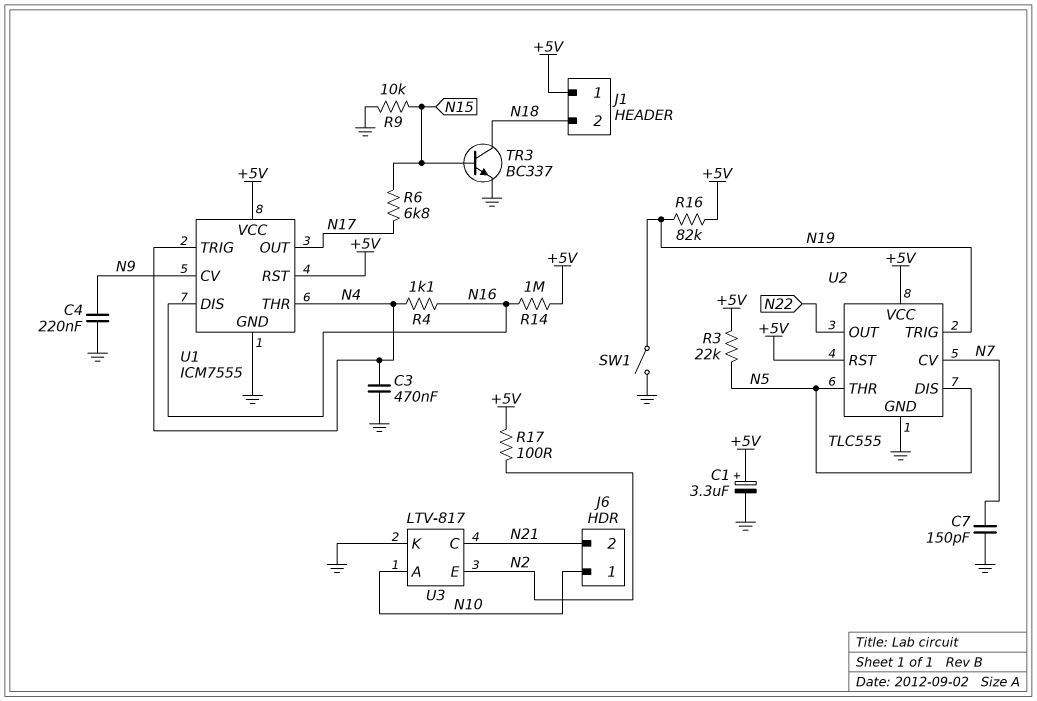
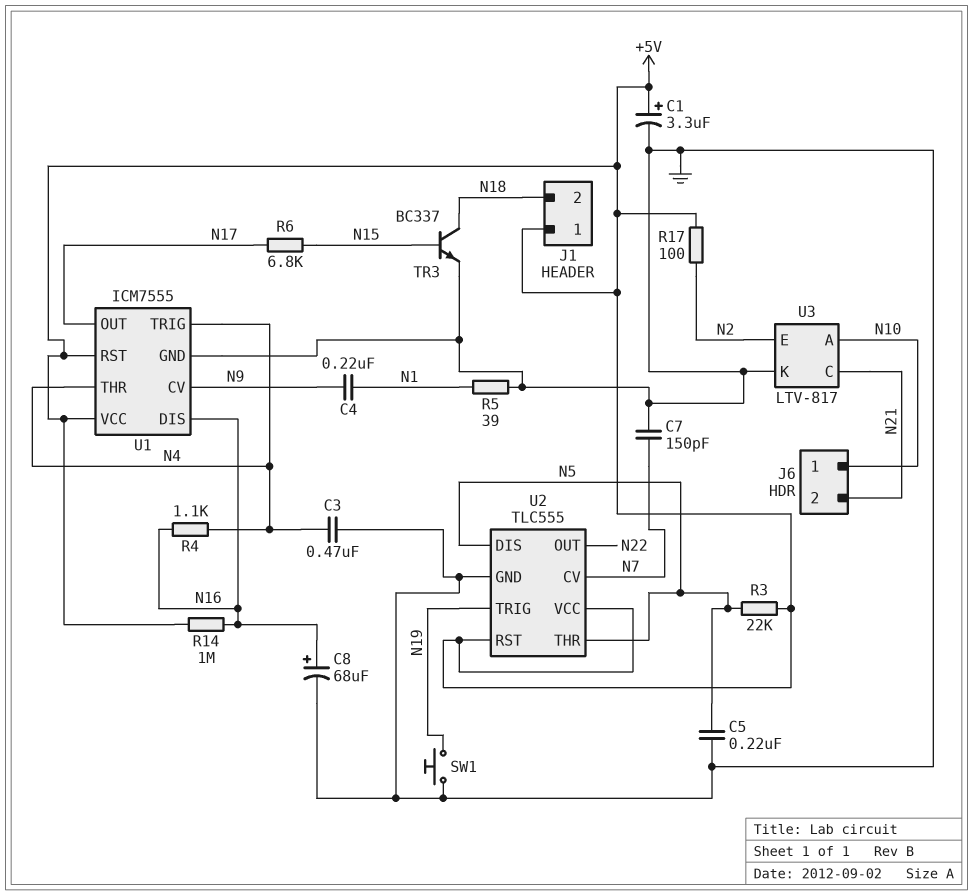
C4: 220nF (GND, N9) -> 220nF (N1, N9)
C5: none -> 220nF (GND, N5)
C8: none -> 68uF (plus N16, minus GND)
R5: none -> 39 (GND, N1)
R9: 10k (GND, N15) -> none
R16: 82k (+5V, N19) -> none
SW1: switch (GND, N19) -> button (GND, N19)

